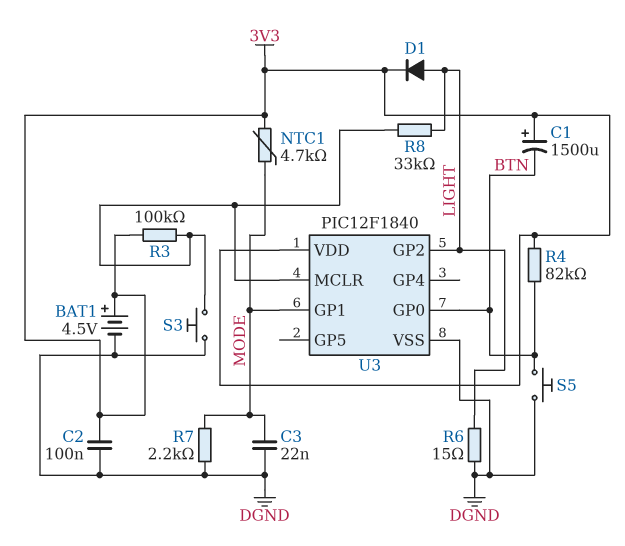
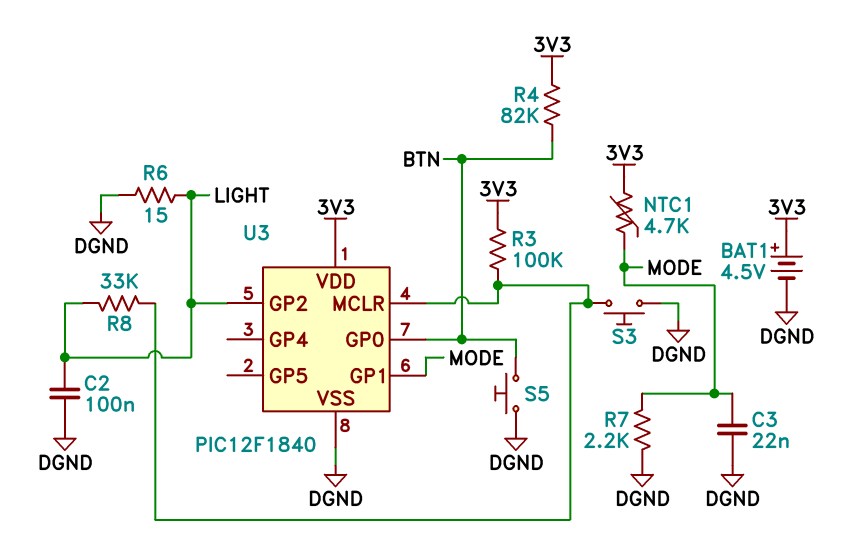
C1: 1500uF (plus 3V3, minus BTN) -> none
C2: 100nF (3V3, DGND) -> 100nF (DGND, LIGHT)
D1: diode (A LIGHT, K 3V3) -> none

